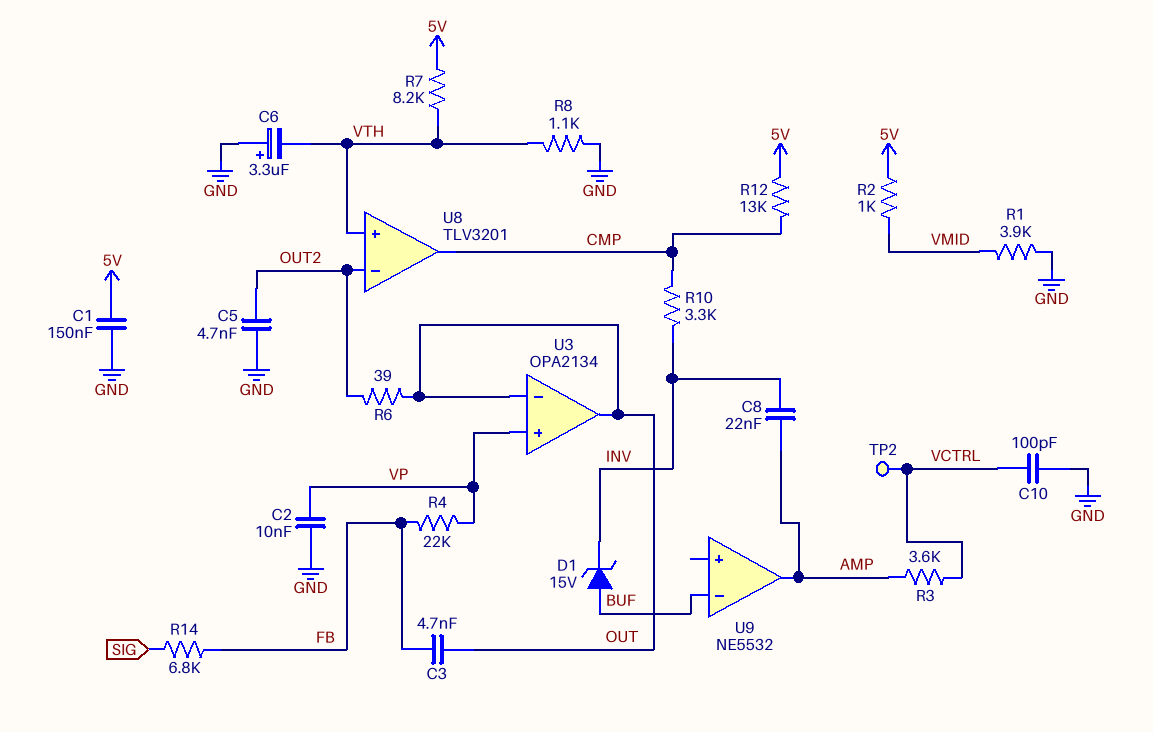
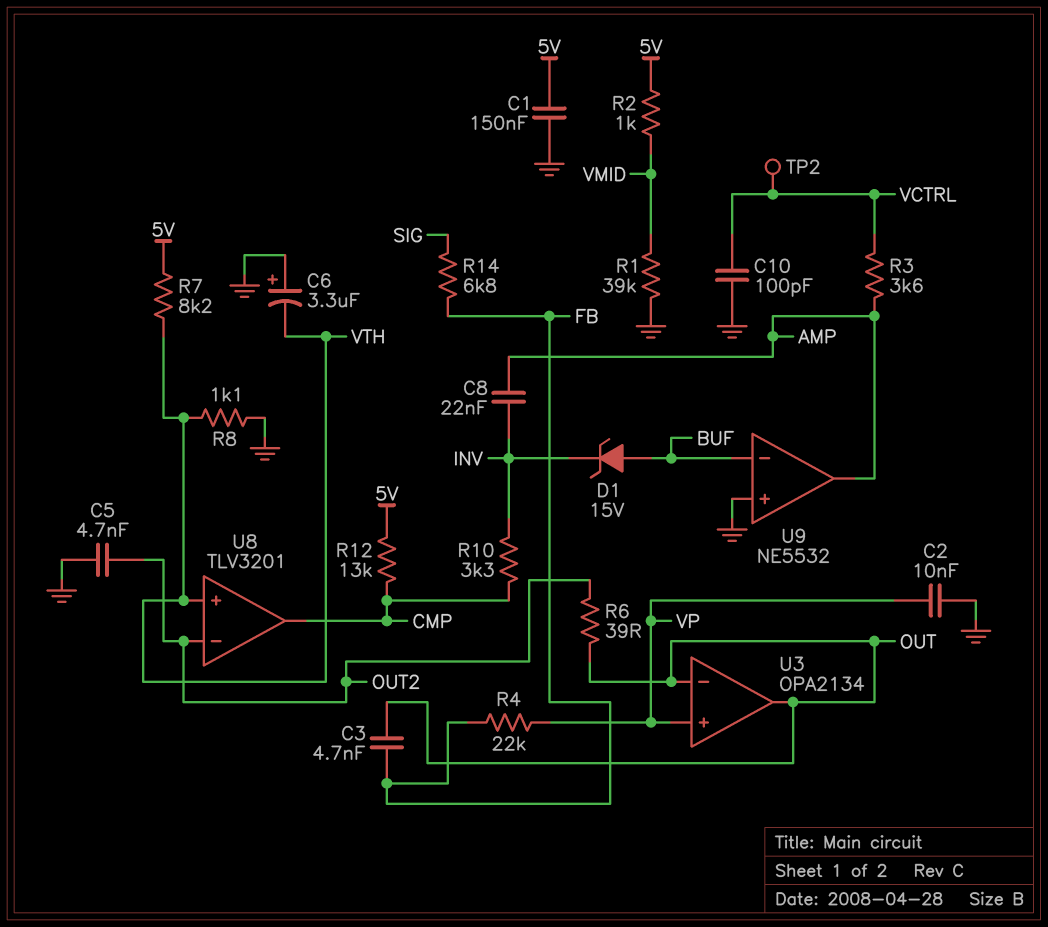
R1: 3.9k (GND, VMID) -> 39k (GND, VMID)
U9 pin in+: none -> GND

